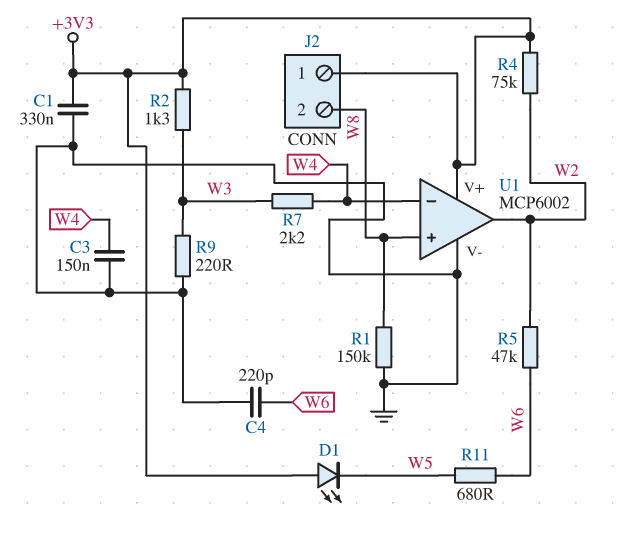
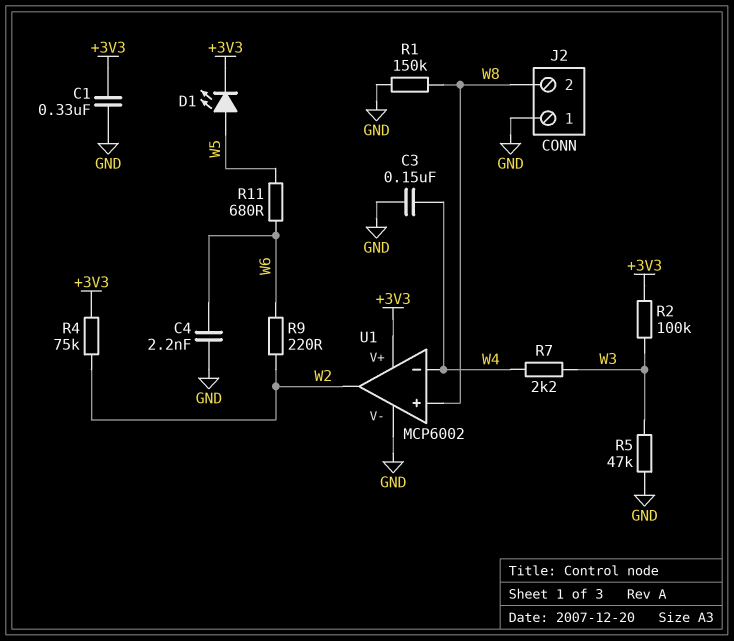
C4: 220pF (GND, W6) -> 2.2nF (GND, W6)
D1: LED (A +3V3, K W5) -> LED (A W5, K +3V3)
J2 pin 1: +3V3 -> GND
R2: 1.3k (+3V3, W3) -> 100k (+3V3, W3)
R5: 47k (W2, W6) -> 47k (GND, W3)
R9: 220 (GND, W3) -> 220 (W2, W6)

